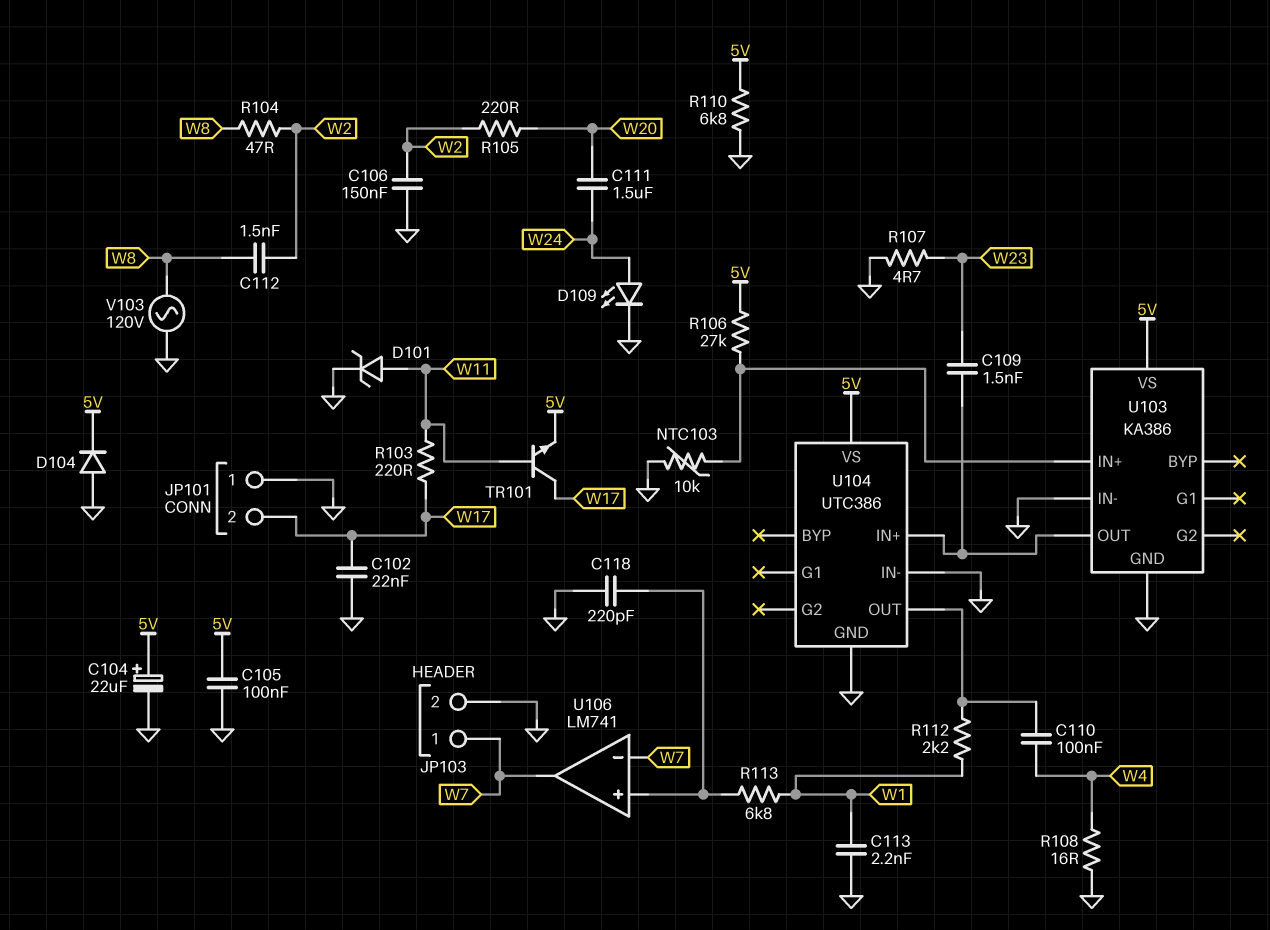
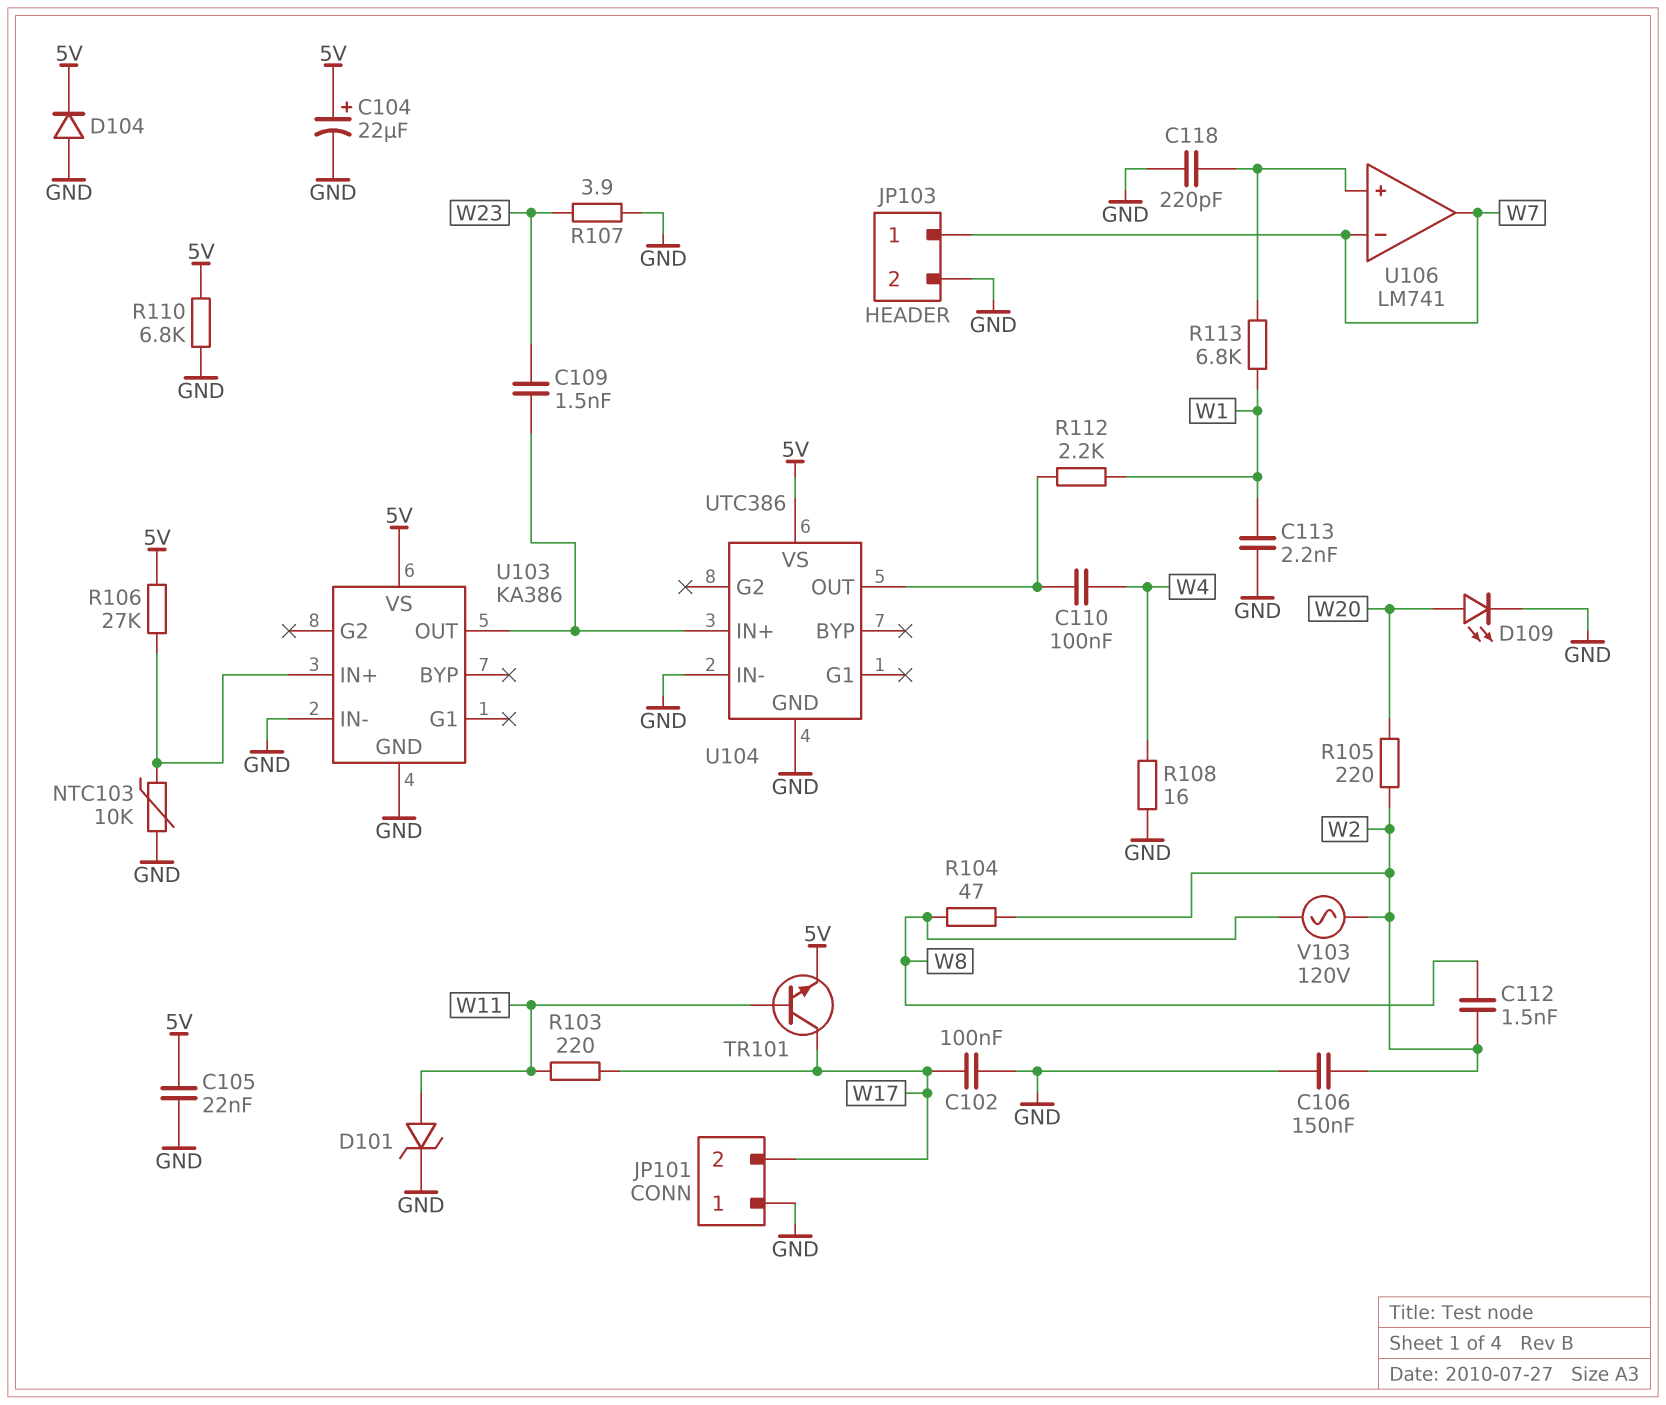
C102: 22nF (GND, W17) -> 100nF (GND, W17)
C105: 100nF (5V, GND) -> 22nF (5V, GND)
C111: 1.5uF (W20, W24) -> none
D109: LED (A W24, K GND) -> LED (A W20, K GND)
R107: 4.7 (GND, W23) -> 3.9 (GND, W23)
V103: AC 120V (GND, W8) -> AC 120V (W2, W8)

